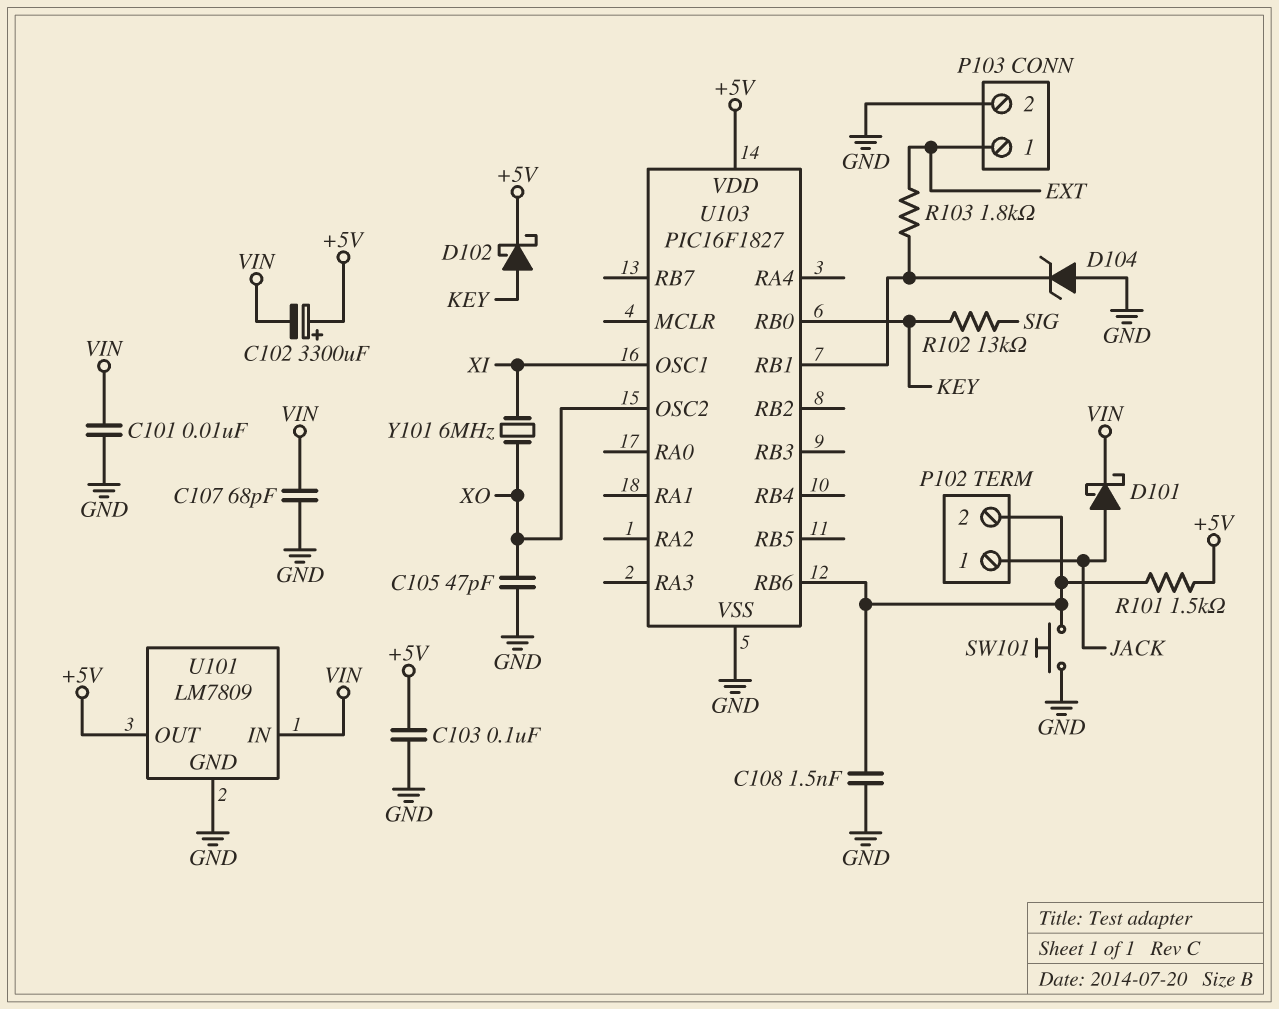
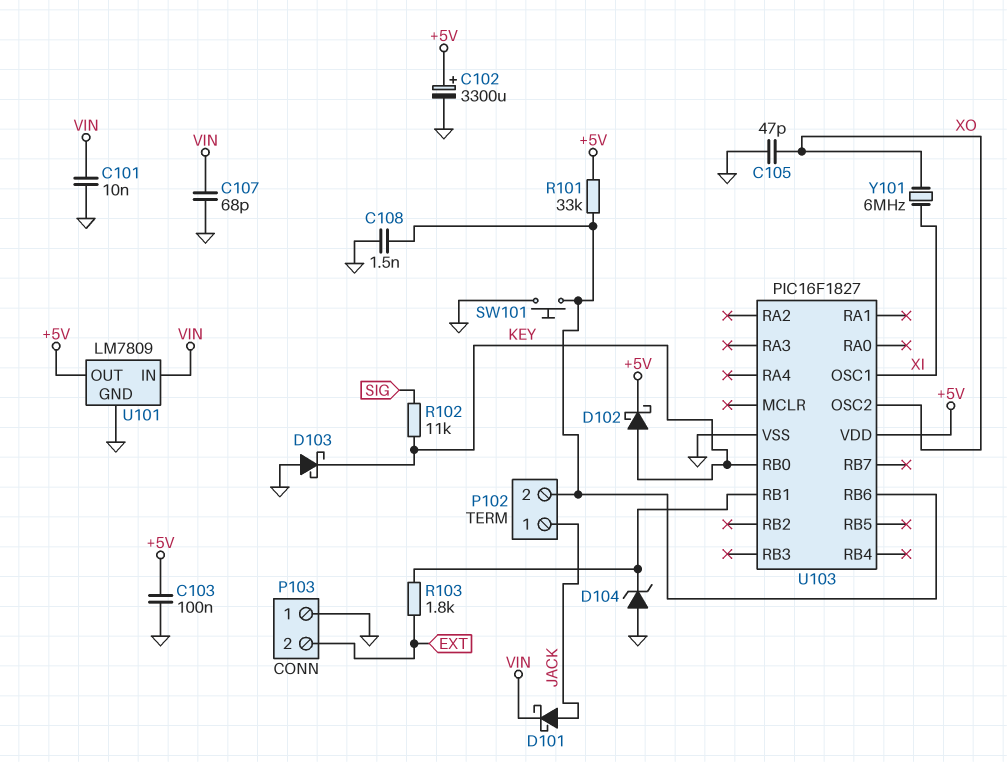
C102: 3300uF (plus +5V, minus VIN) -> 3300uF (plus +5V, minus GND)
D103: none -> schottky (A GND, K KEY)
P103 pin 1: EXT -> GND
P103 pin 2: GND -> EXT
R101: 1.5k (+5V, P102/2) -> 33k (+5V, P102/2)
R102: 13k (KEY, SIG) -> 11k (KEY, SIG)

